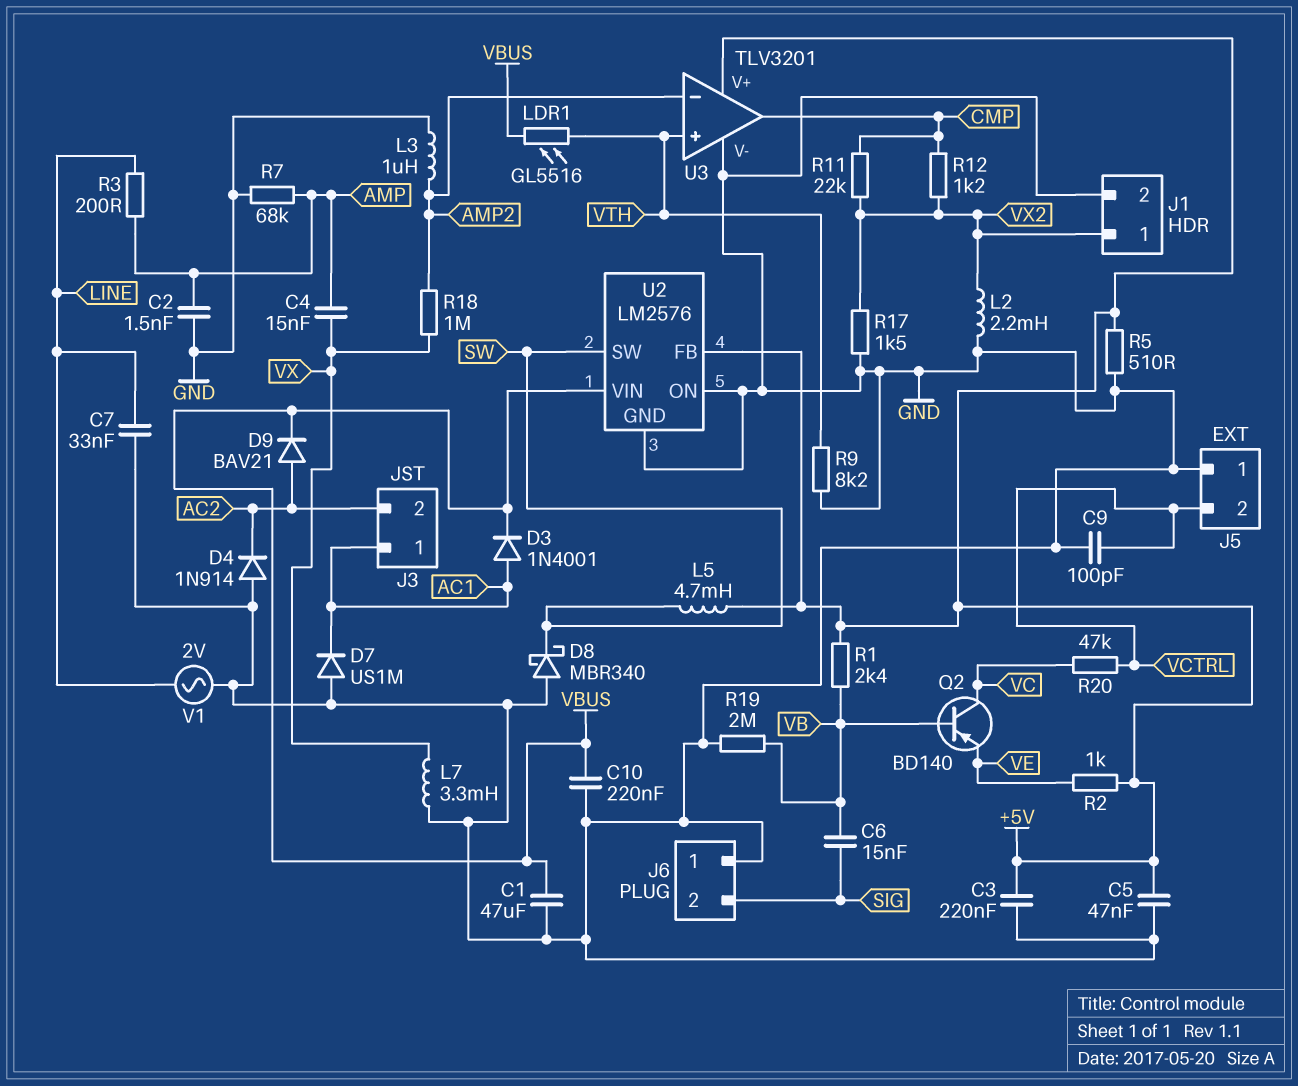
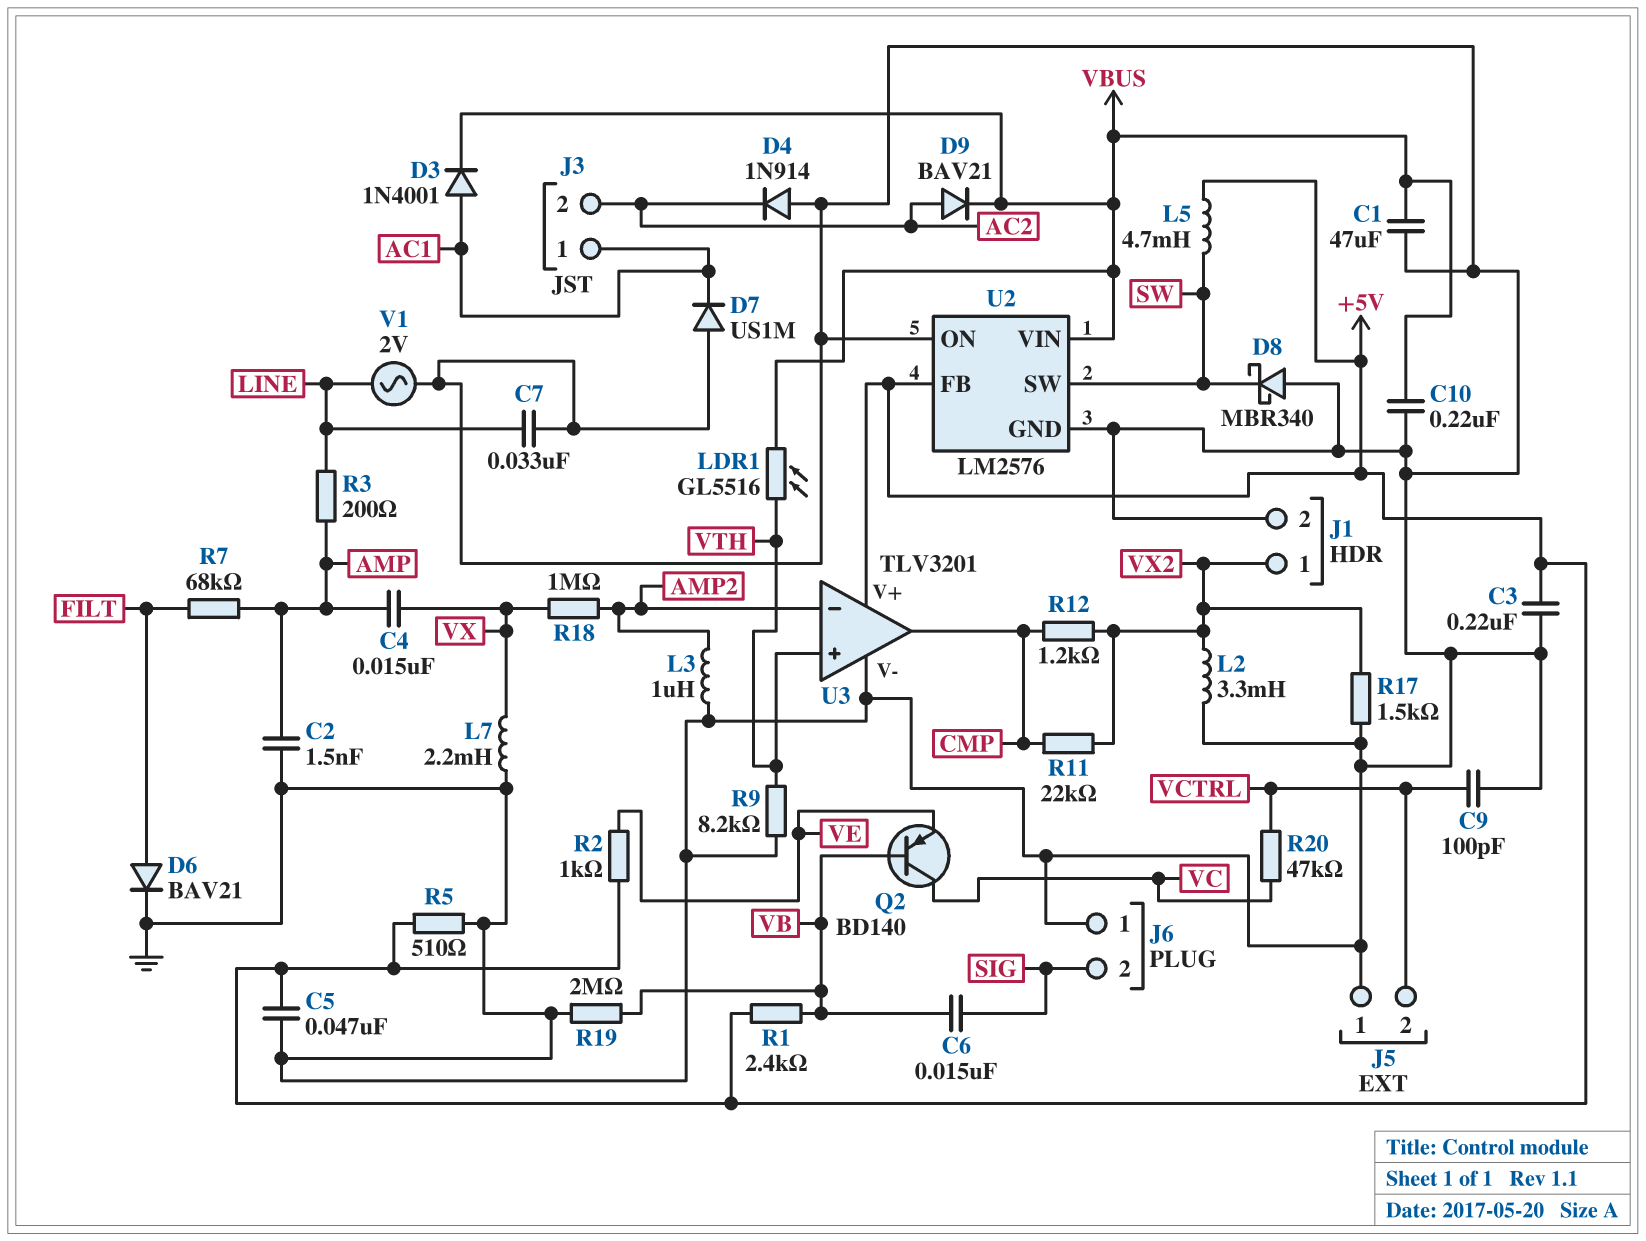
D6: none -> diode BAV21 (A FILT, K GND)
L2: 2.2mH (GND, VX2) -> 3.3mH (GND, VX2)
L7: 3.3mH (GND, VX) -> 2.2mH (GND, VX)
R7: 68k (AMP, GND) -> 68k (AMP, FILT)

